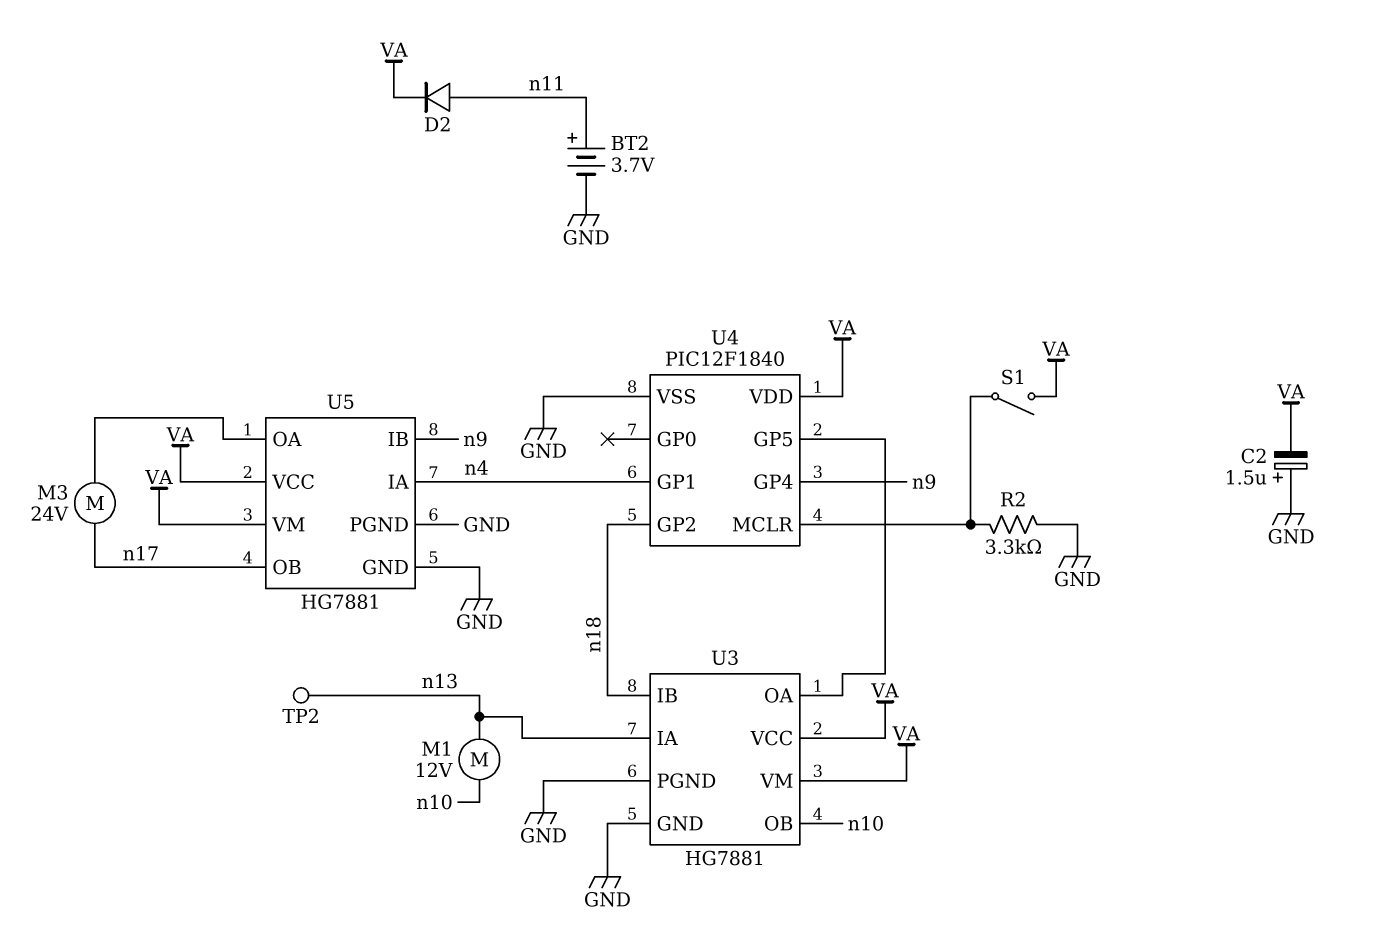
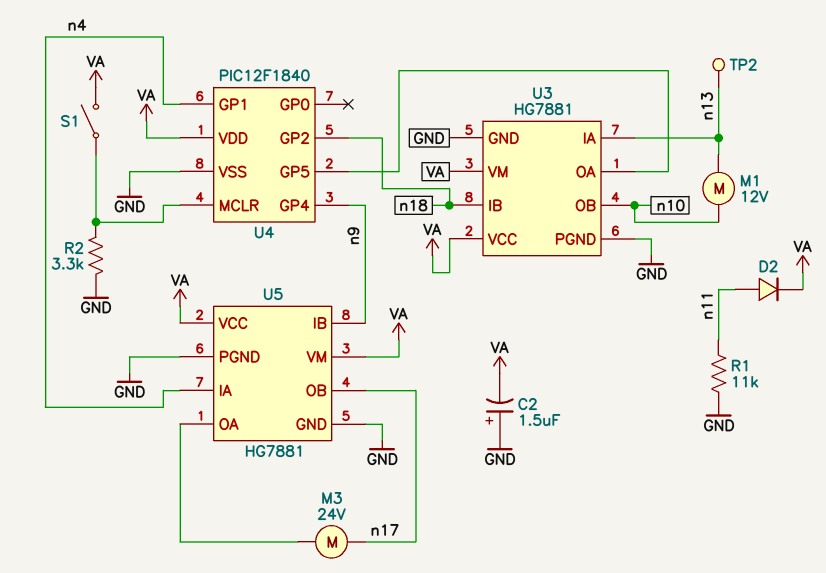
BT2: 3.7V (plus n11, minus GND) -> none
R1: none -> 11k (GND, n11)

